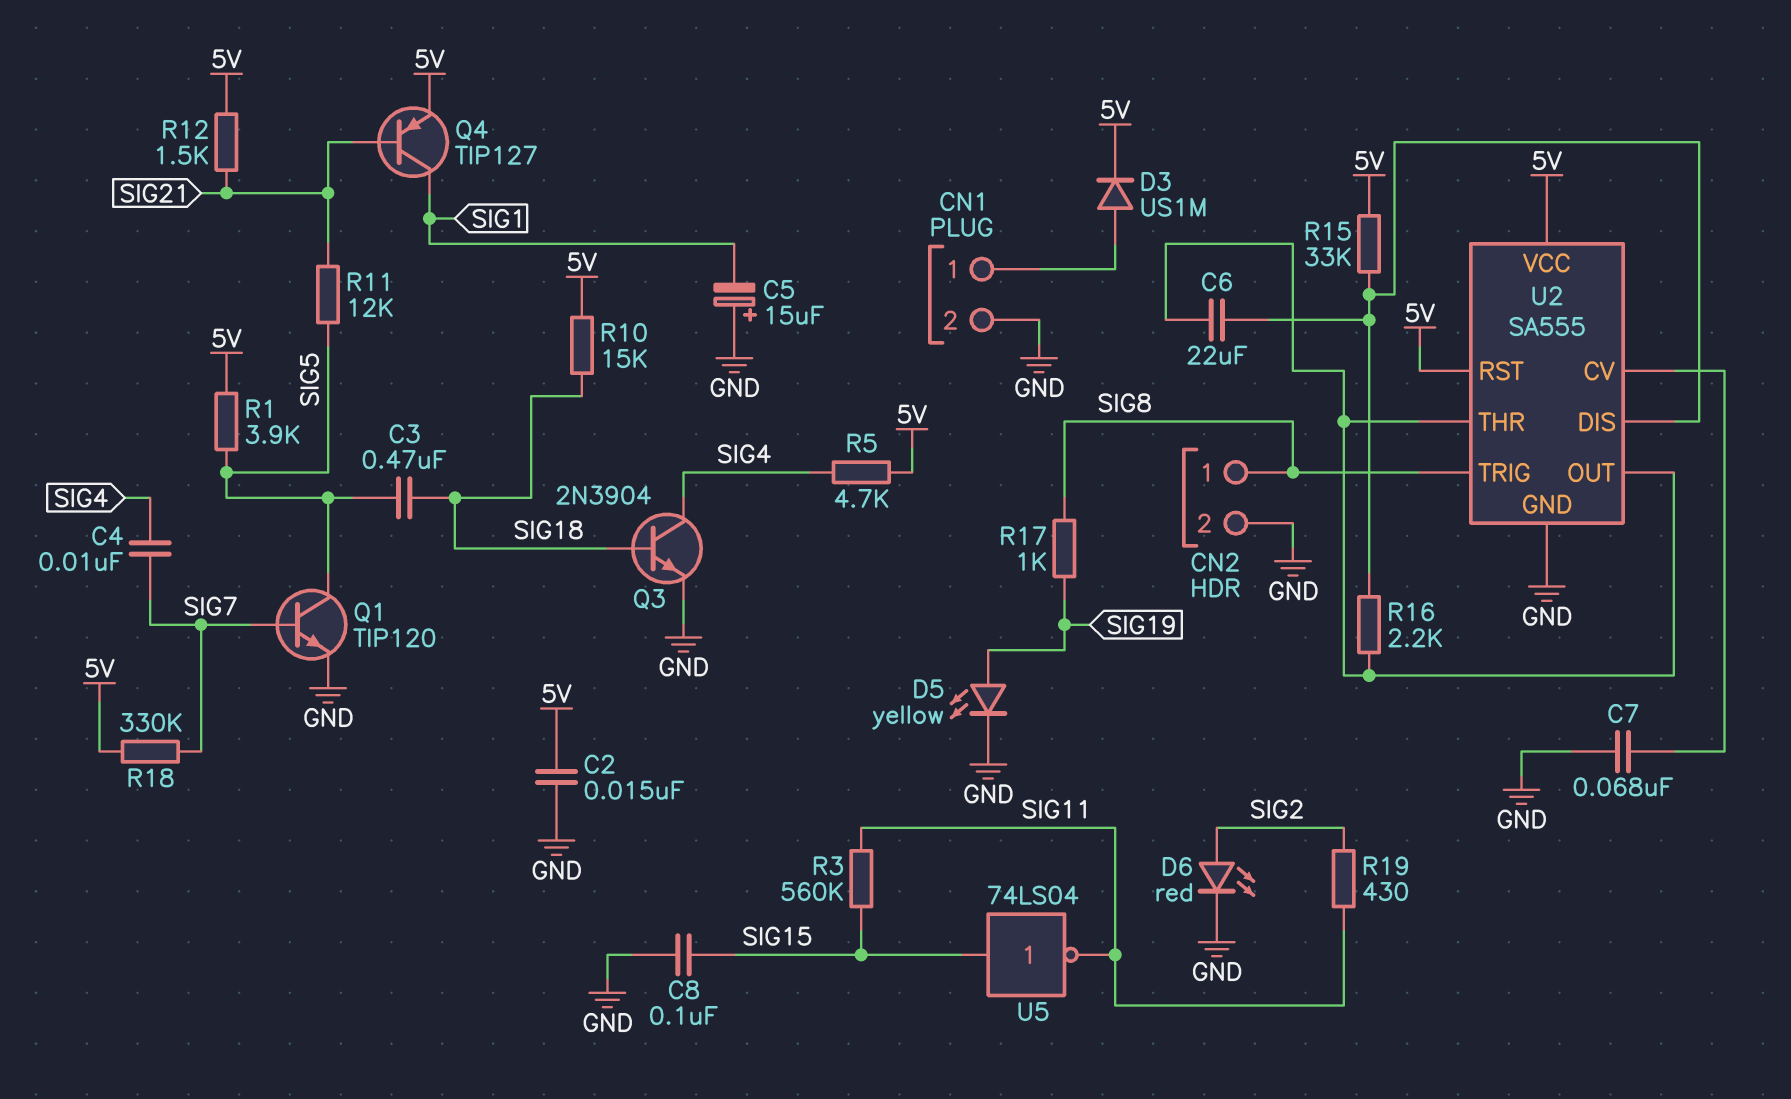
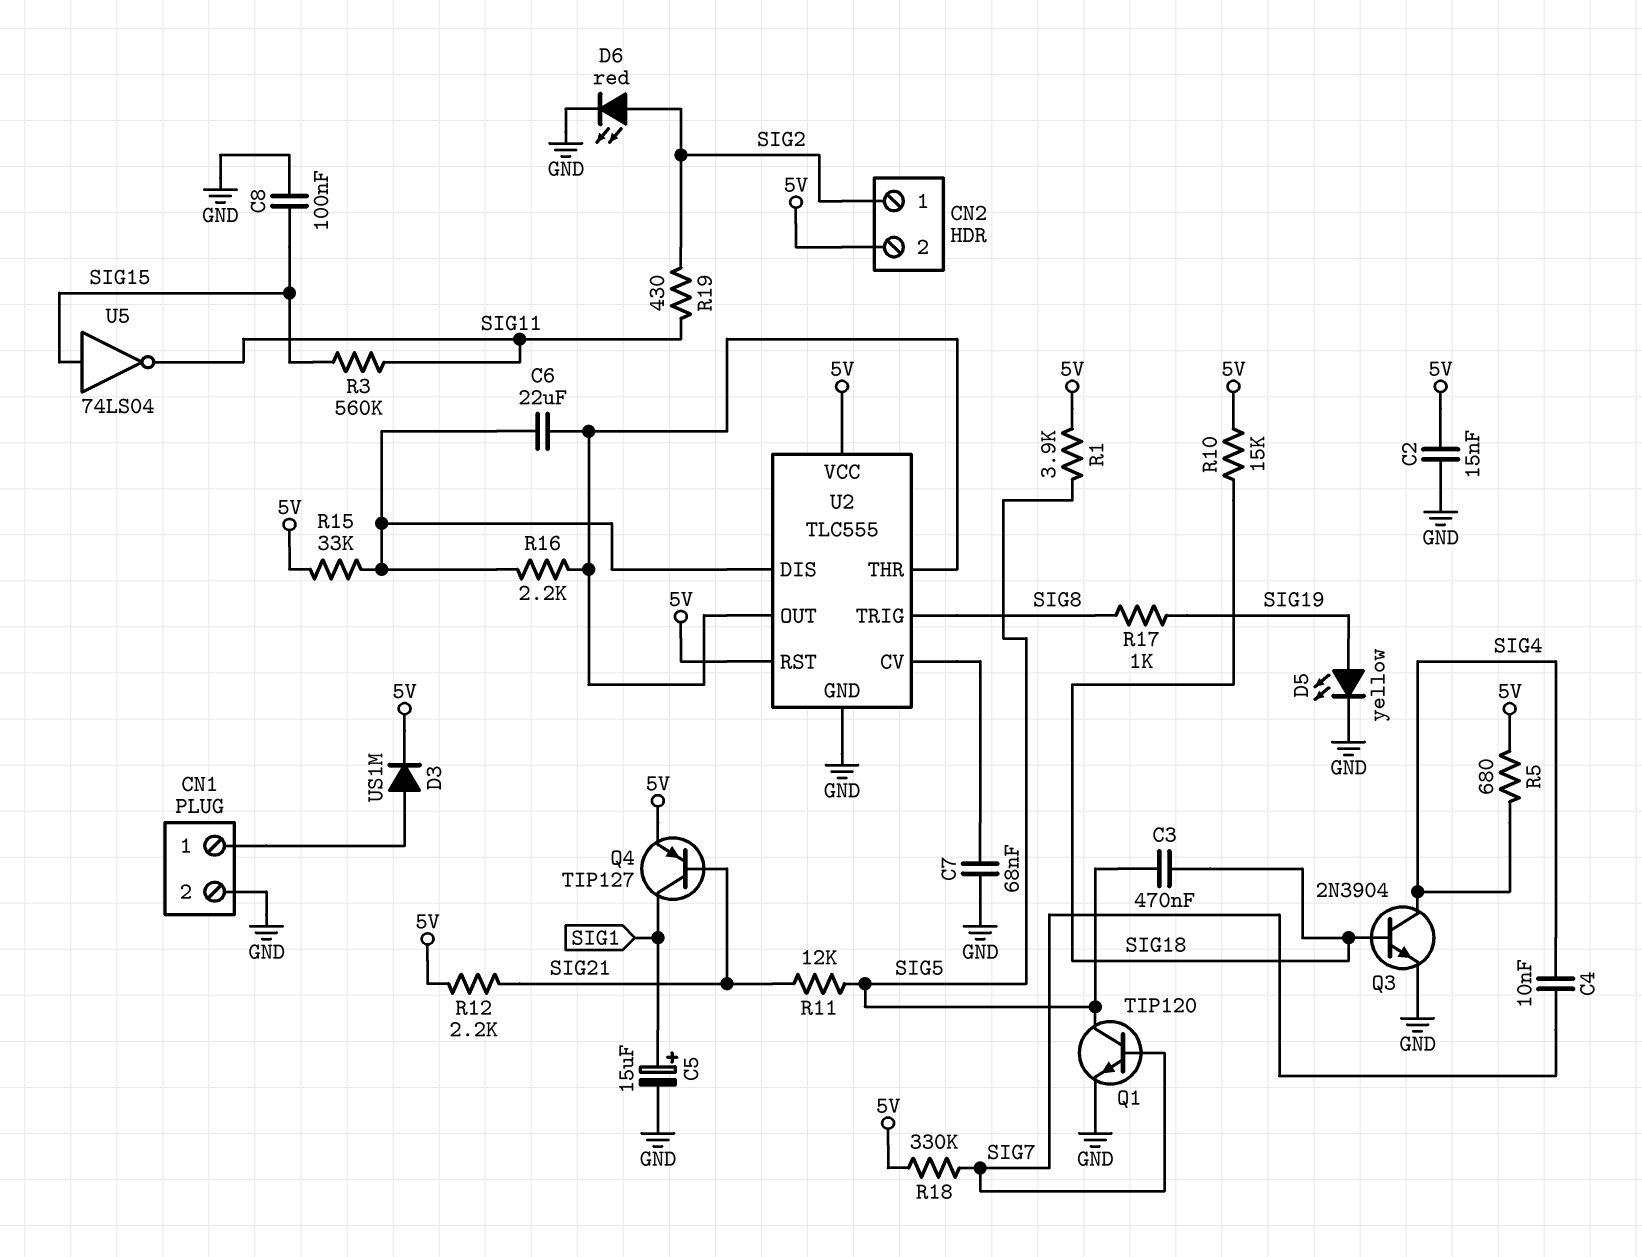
C5: 15uF (plus GND, minus SIG1) -> 15uF (plus SIG1, minus GND)
CN2 pin 1: SIG8 -> SIG2
CN2 pin 2: GND -> 5V
R5: 4.7k (5V, SIG4) -> 680 (5V, SIG4)
R12: 1.5k (5V, SIG21) -> 2.2k (5V, SIG21)
U2: SA555 -> TLC555

